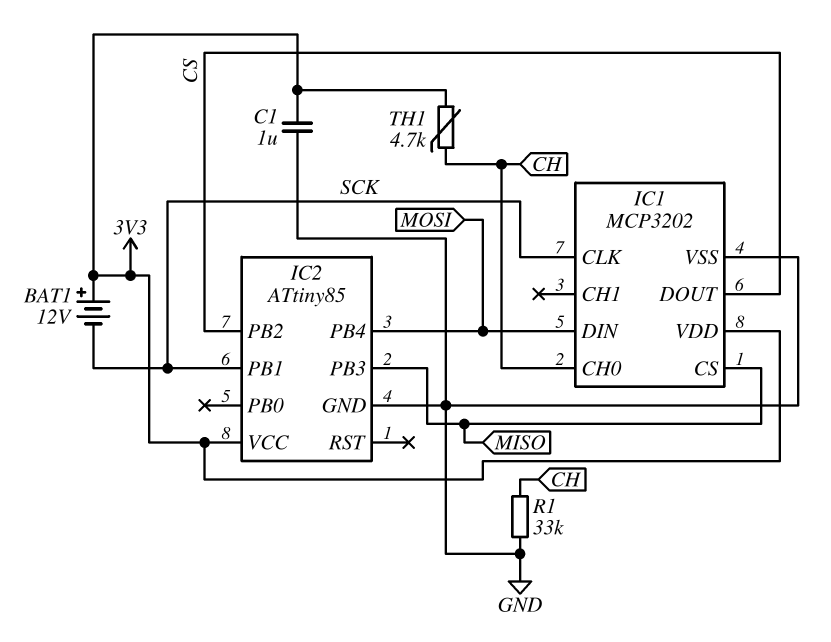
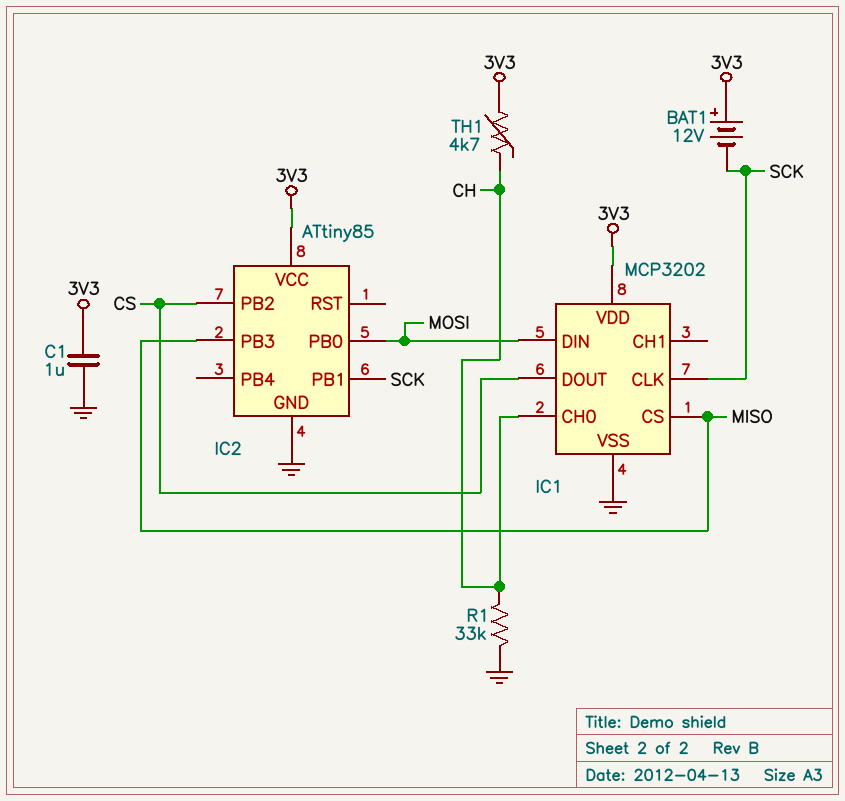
IC2 pin PB0: none -> MOSI
IC2 pin PB4: MOSI -> none

